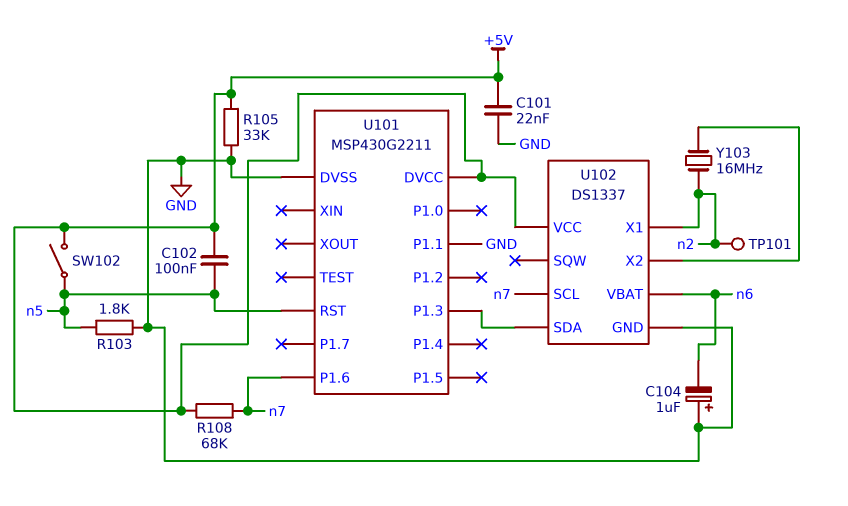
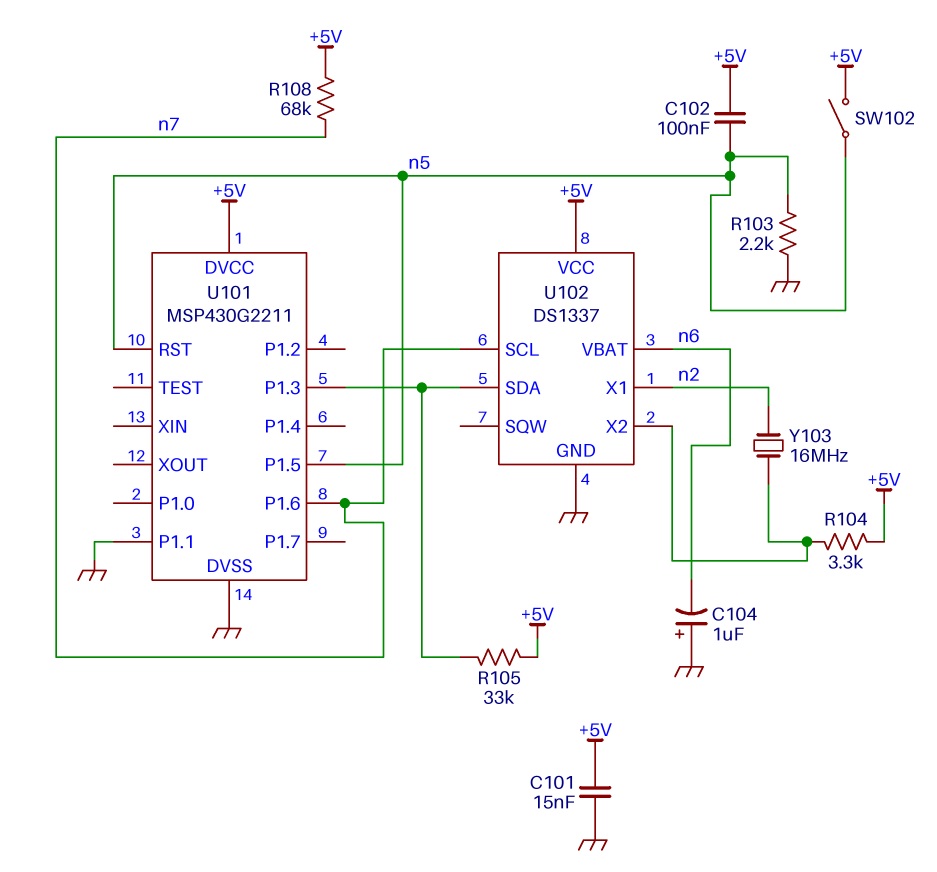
C101: 22nF (+5V, GND) -> 15nF (+5V, GND)
R103: 1.8k (GND, n5) -> 2.2k (GND, n5)
R104: none -> 3.3k (+5V, U102/X2)
R105: 33k (+5V, GND) -> 33k (+5V, U101/P1.3)
TP101: test point (n2) -> none
U101 pin P1.5: none -> n5

